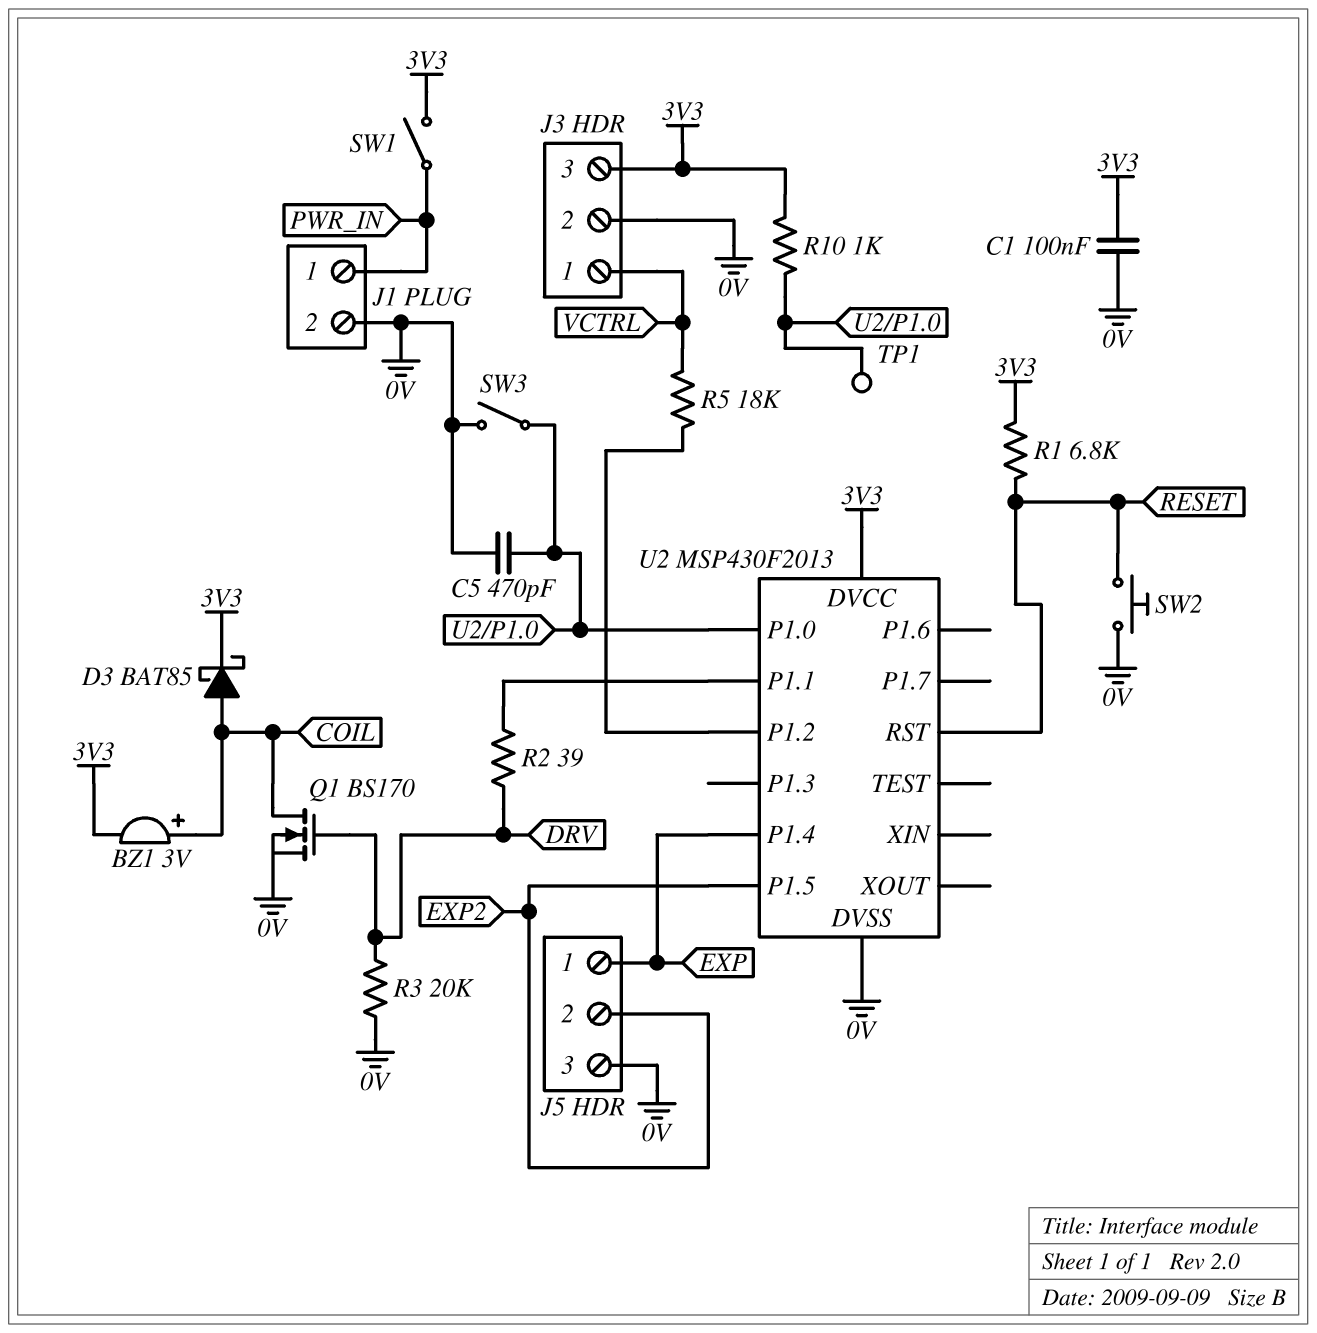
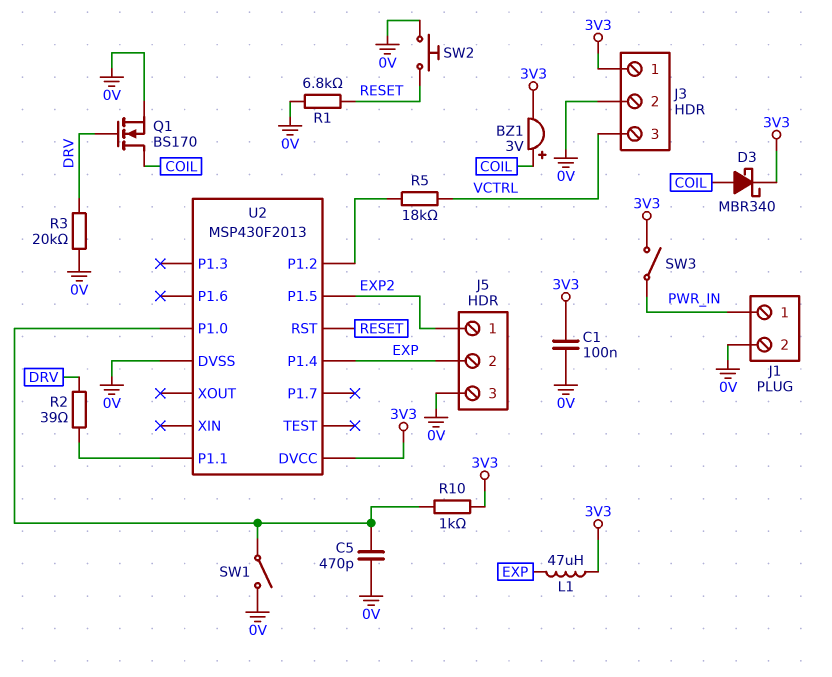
D3: schottky BAT85 (A COIL, K 3V3) -> schottky MBR340 (A COIL, K 3V3)
J3 pin 1: VCTRL -> 3V3
J3 pin 3: 3V3 -> VCTRL
J5 pin 1: EXP -> EXP2
J5 pin 2: EXP2 -> EXP
L1: none -> 47uH (3V3, EXP)
R1: 6.8k (3V3, RESET) -> 6.8k (0V, RESET)
SW1: switch (3V3, PWR_IN) -> switch (0V, U2/P1.0)
SW3: switch (0V, U2/P1.0) -> switch (3V3, PWR_IN)
TP1: test point (U2/P1.0) -> none

